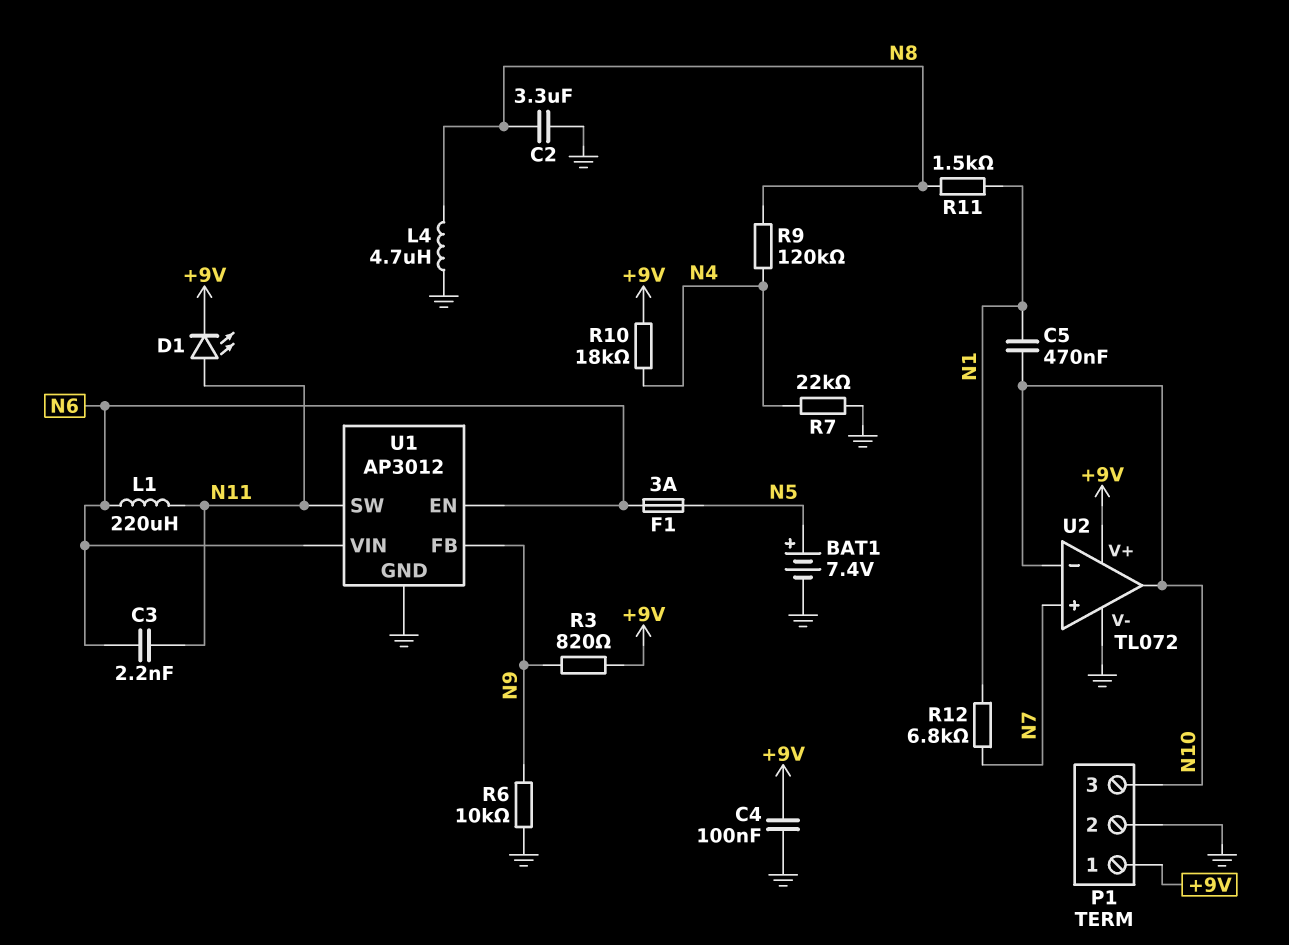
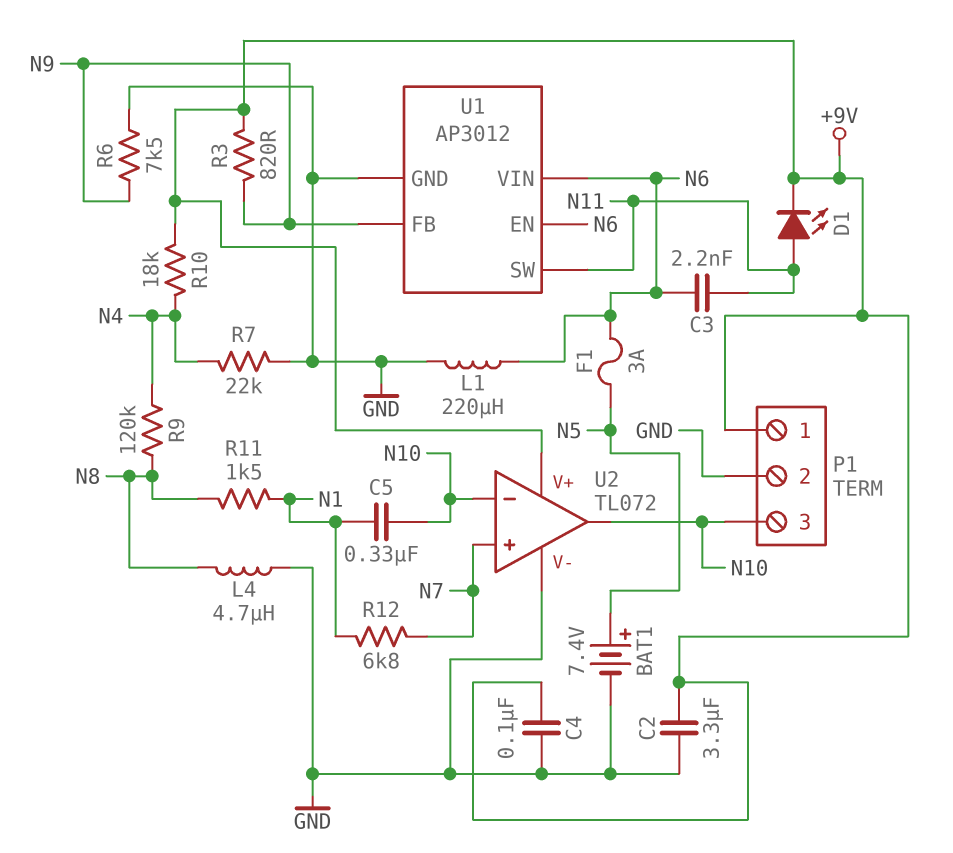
C2: 3.3uF (GND, N8) -> 3.3uF (+9V, GND)
C5: 470nF (N1, N10) -> 330nF (N1, N10)
L1: 220uH (N6, N11) -> 220uH (GND, N6)
R6: 10k (GND, N9) -> 7.5k (GND, N9)

